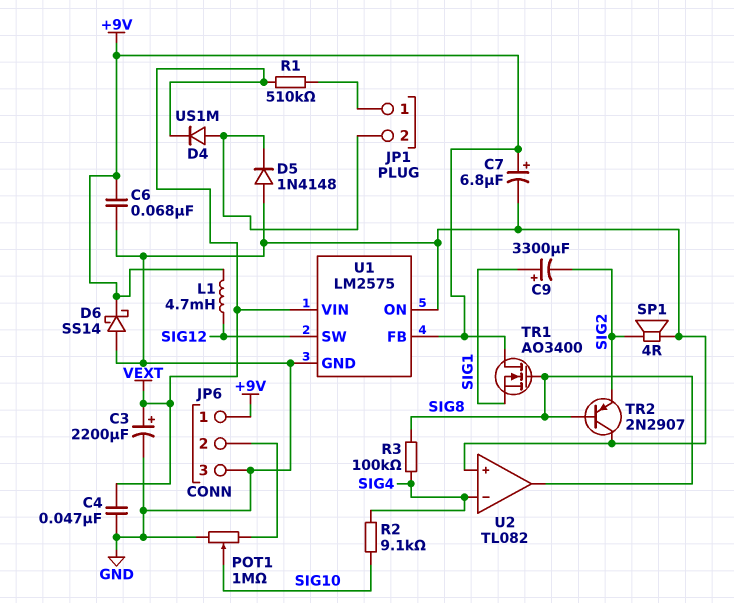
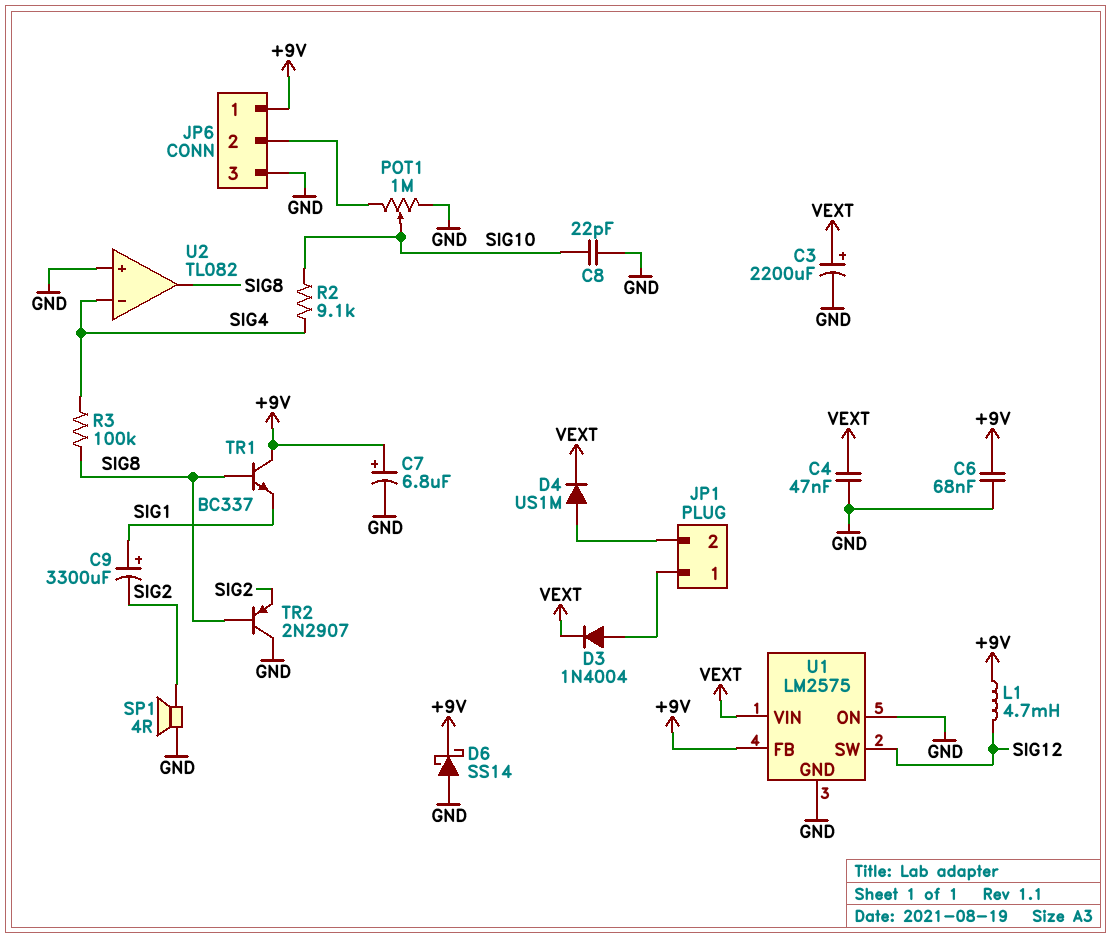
C8: none -> 22pF (GND, SIG10)
D3: none -> diode 1N4004 (A JP1/1, K VEXT)
D5: diode 1N4148 (A GND, K JP1/2) -> none
R1: 510k (JP1/1, VEXT) -> none
TR1: NMOS AO3400 (G SIG8, D +9V, S SIG1) -> NPN BC337 (B SIG8, C +9V, E SIG1)

